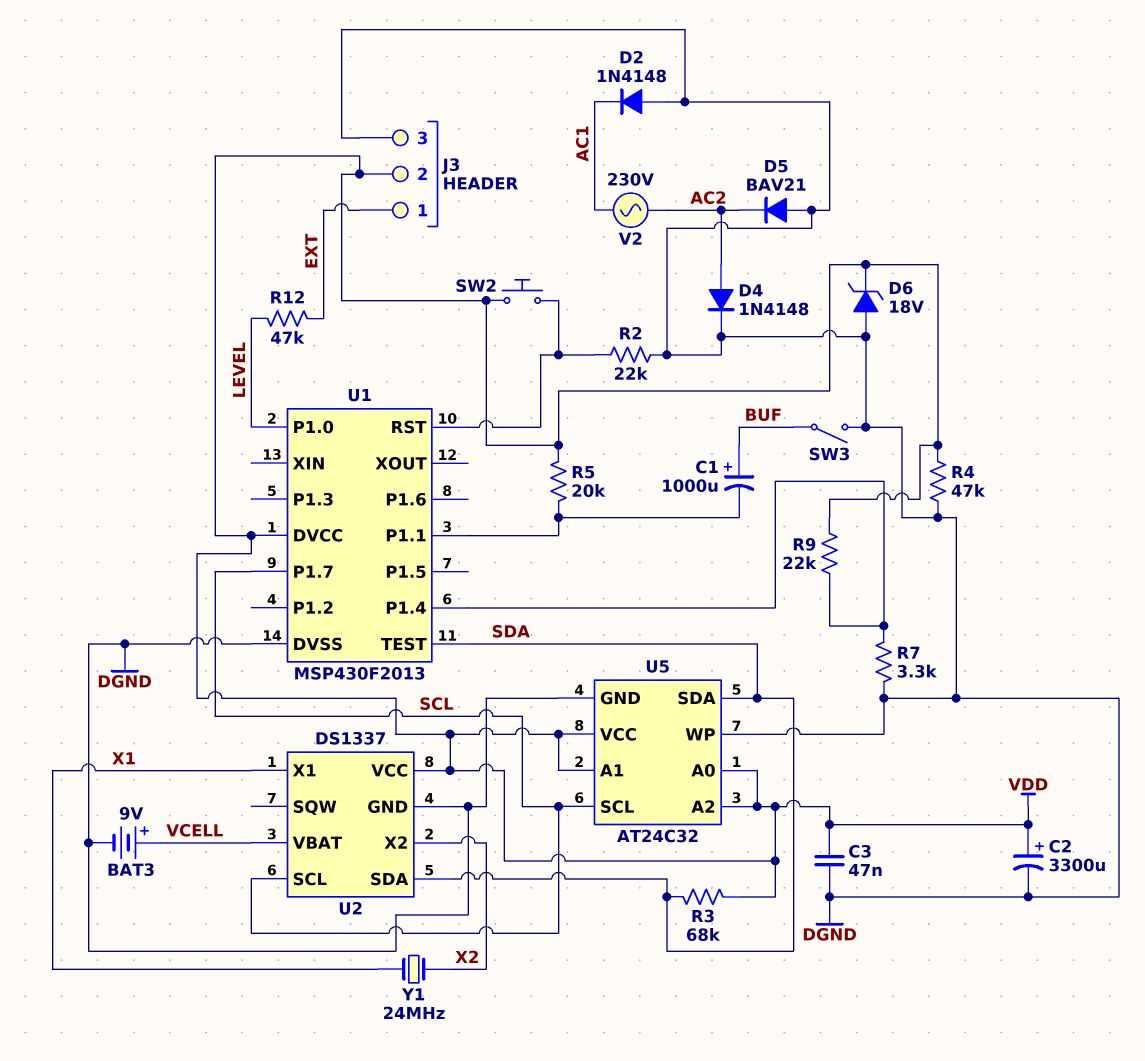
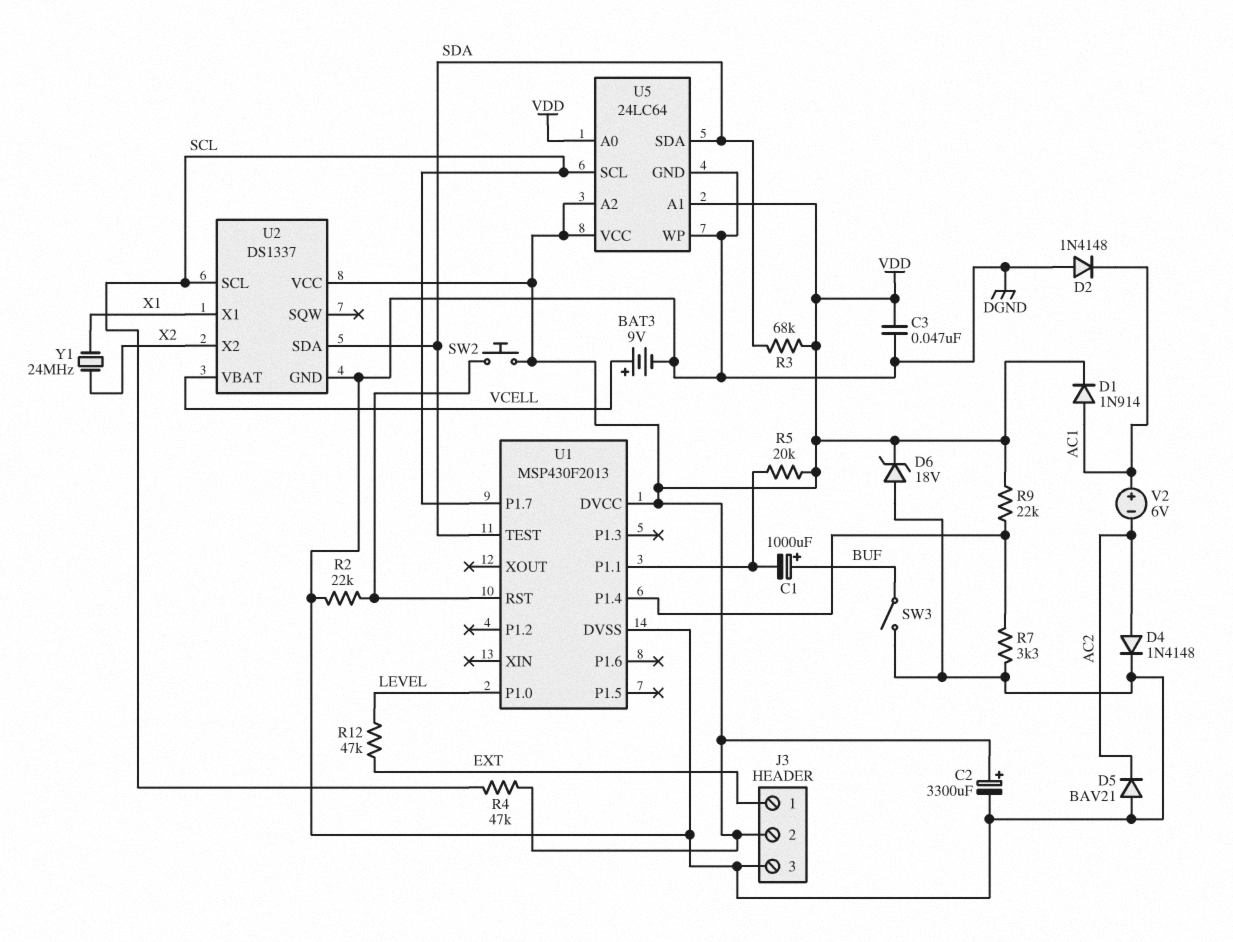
D1: none -> diode 1N914 (A AC1, K VDD)
R4: 47k (DGND, VDD) -> 47k (SCL, VDD)
U5: AT24C32 -> 24LC64
V2: AC 230V (AC1, AC2) -> 6V (plus AC1, minus AC2)

